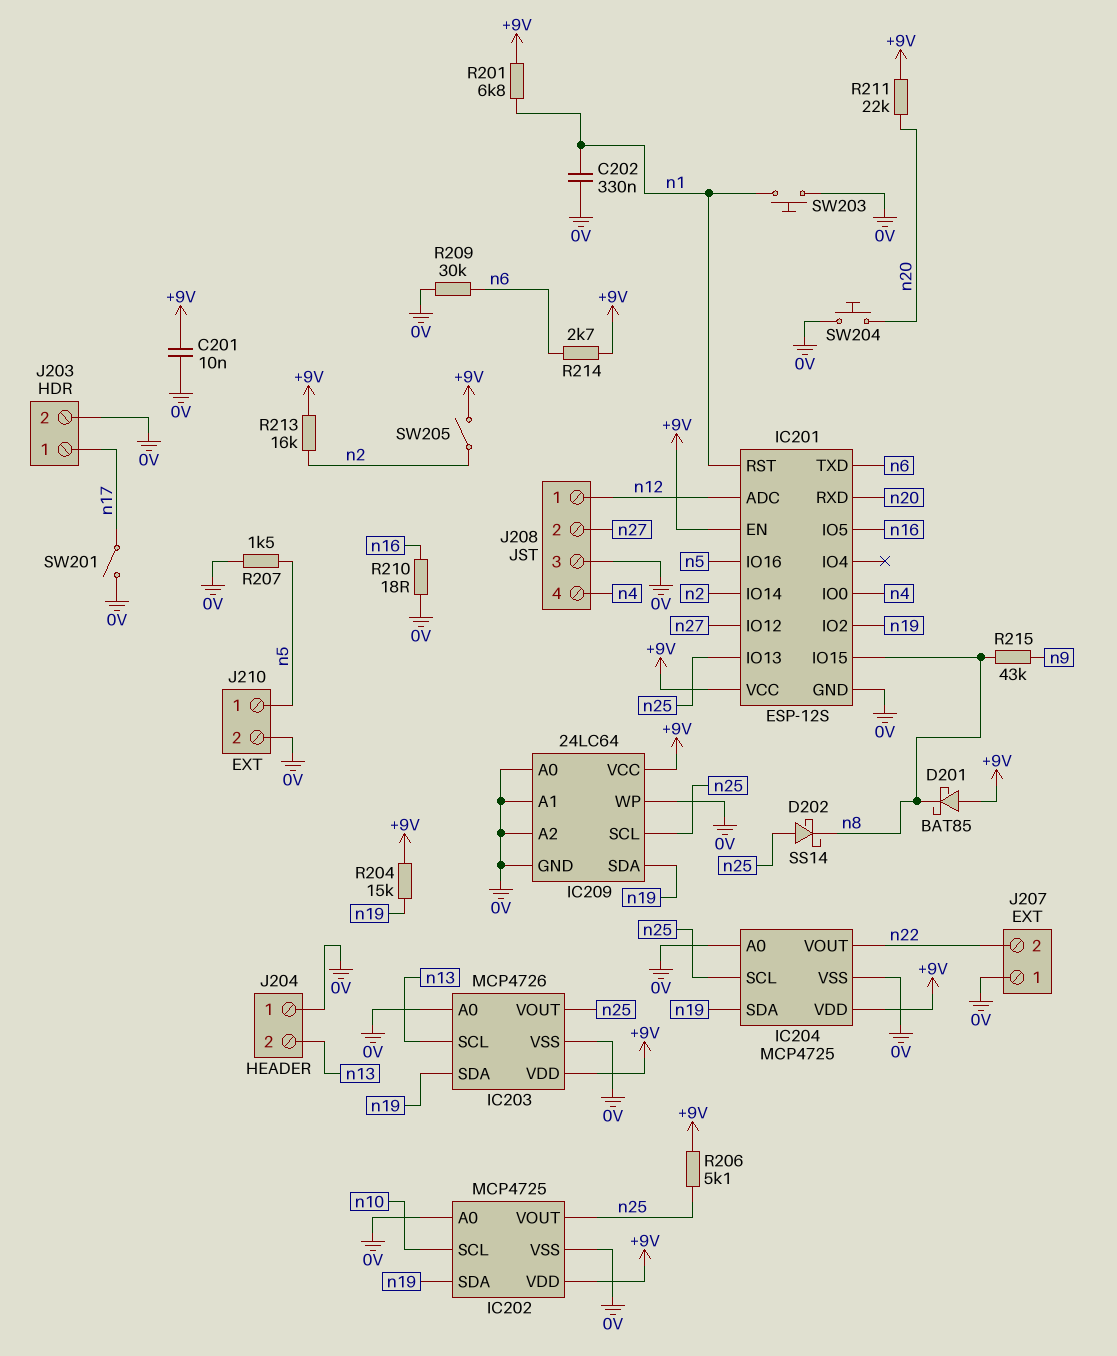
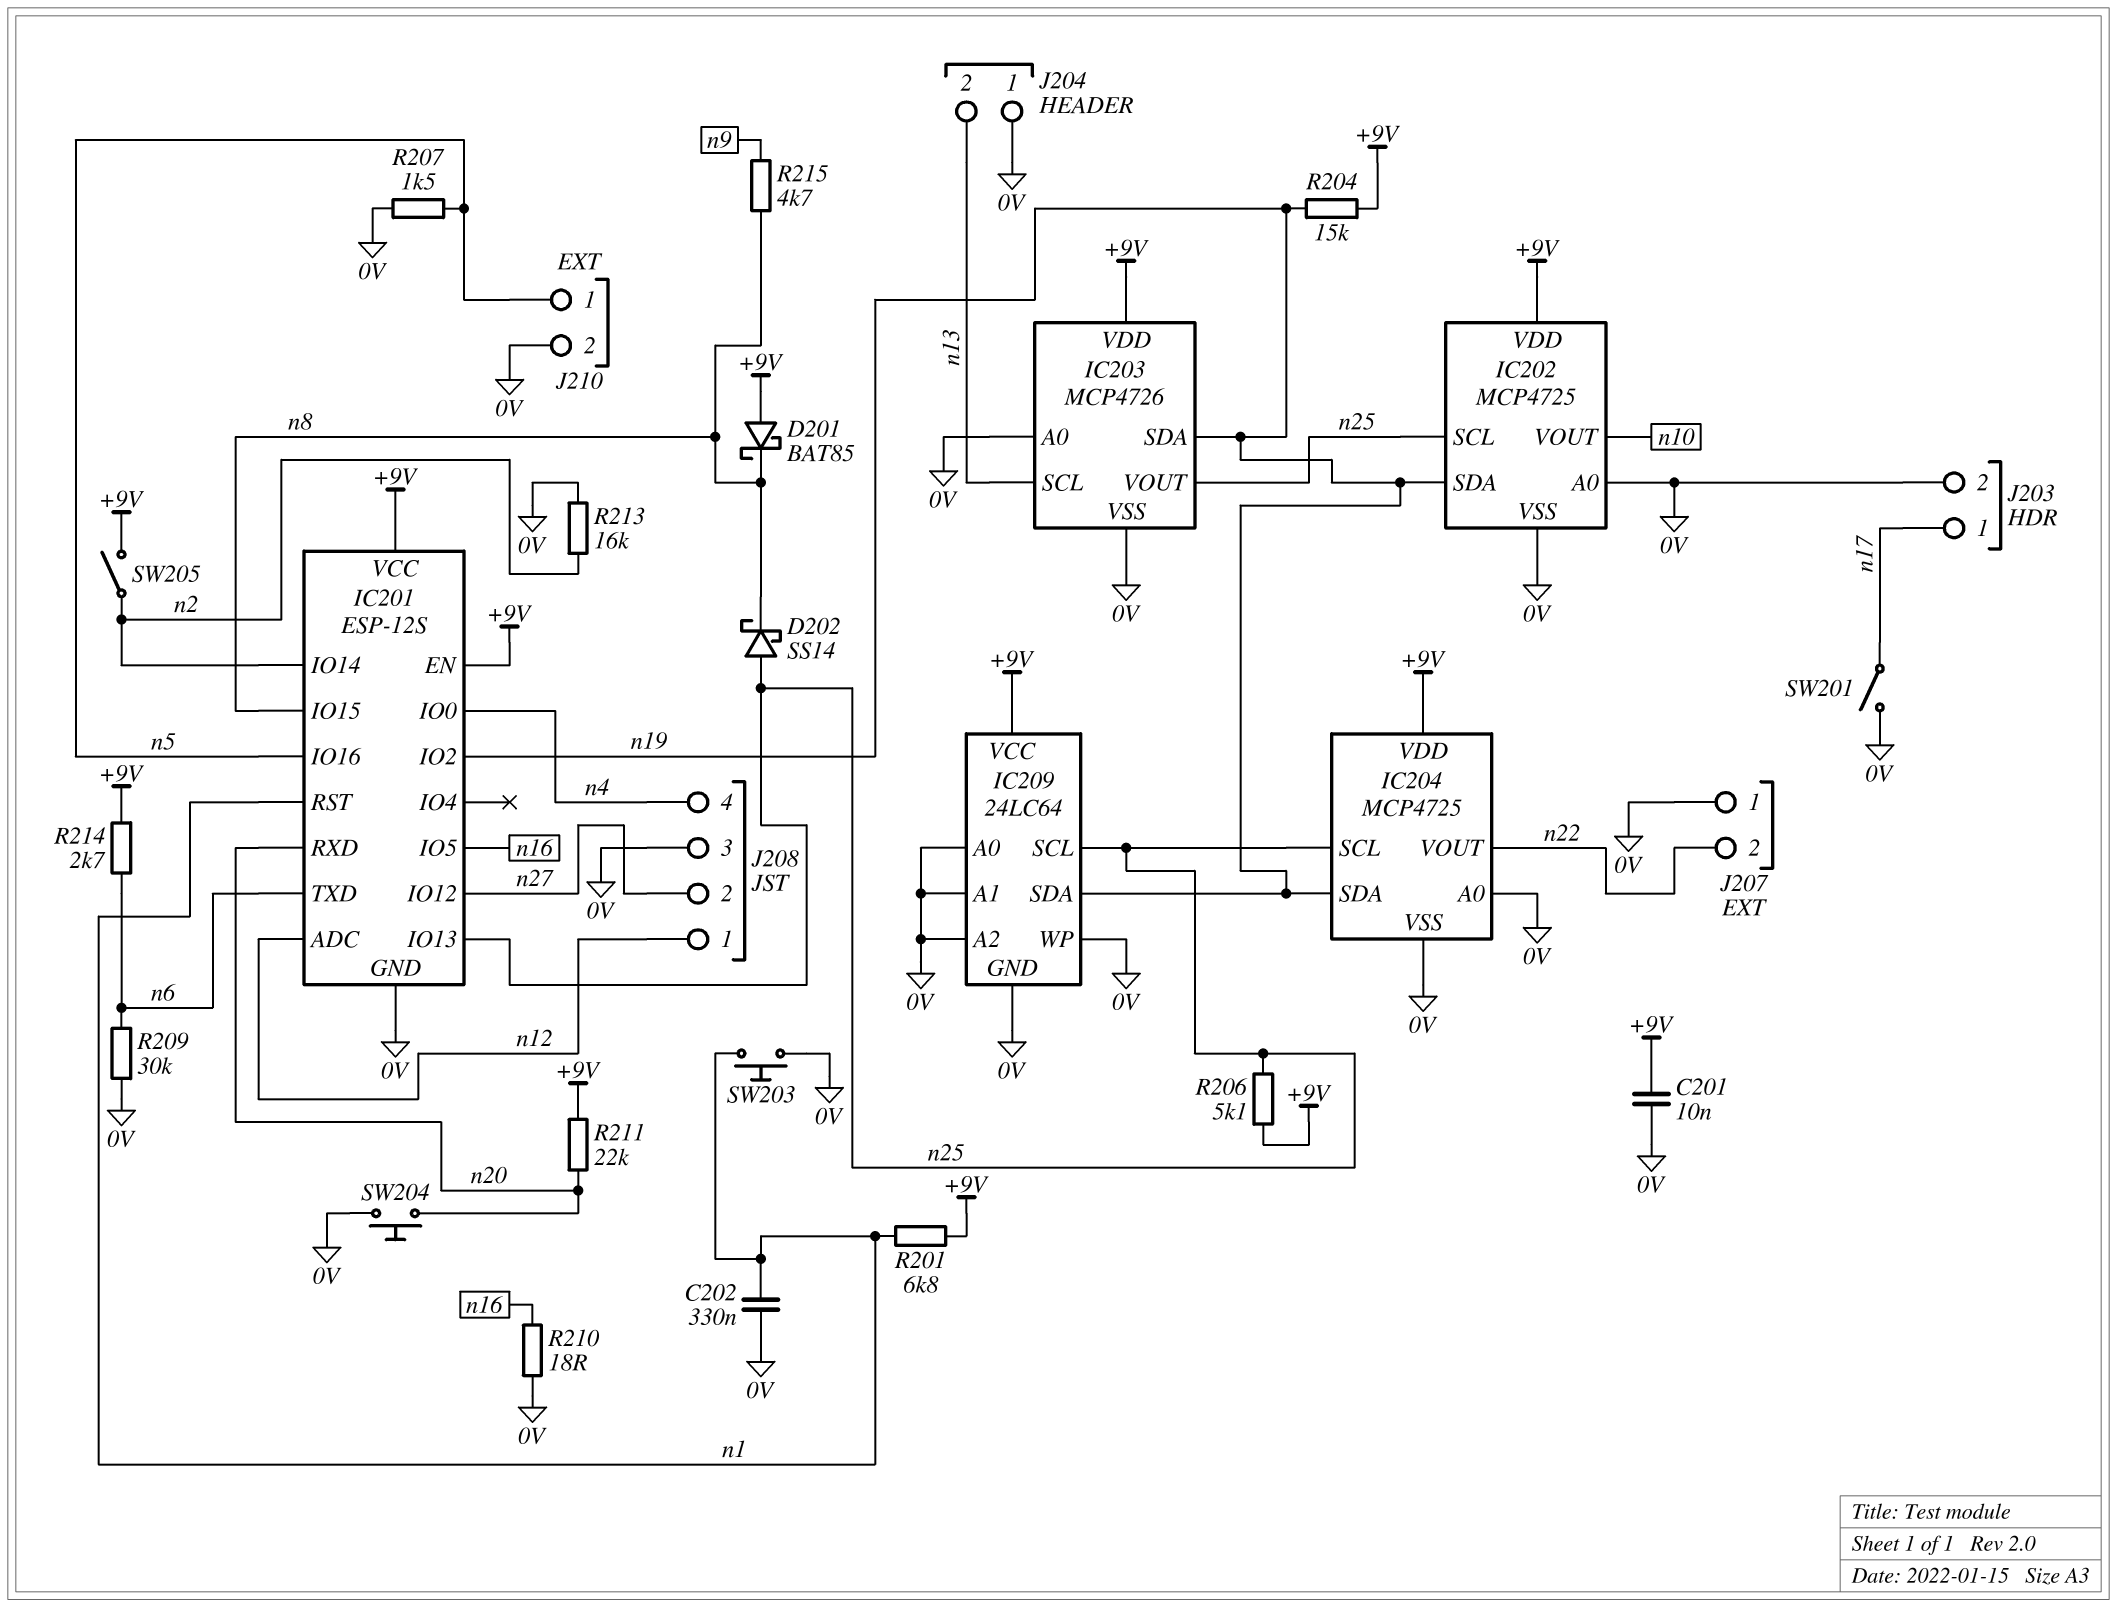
IC202 pin SCL: n10 -> n25
IC202 pin VOUT: n25 -> n10
R213: 16k (+9V, n2) -> 16k (0V, n2)
R215: 43k (n8, n9) -> 4.7k (n8, n9)

